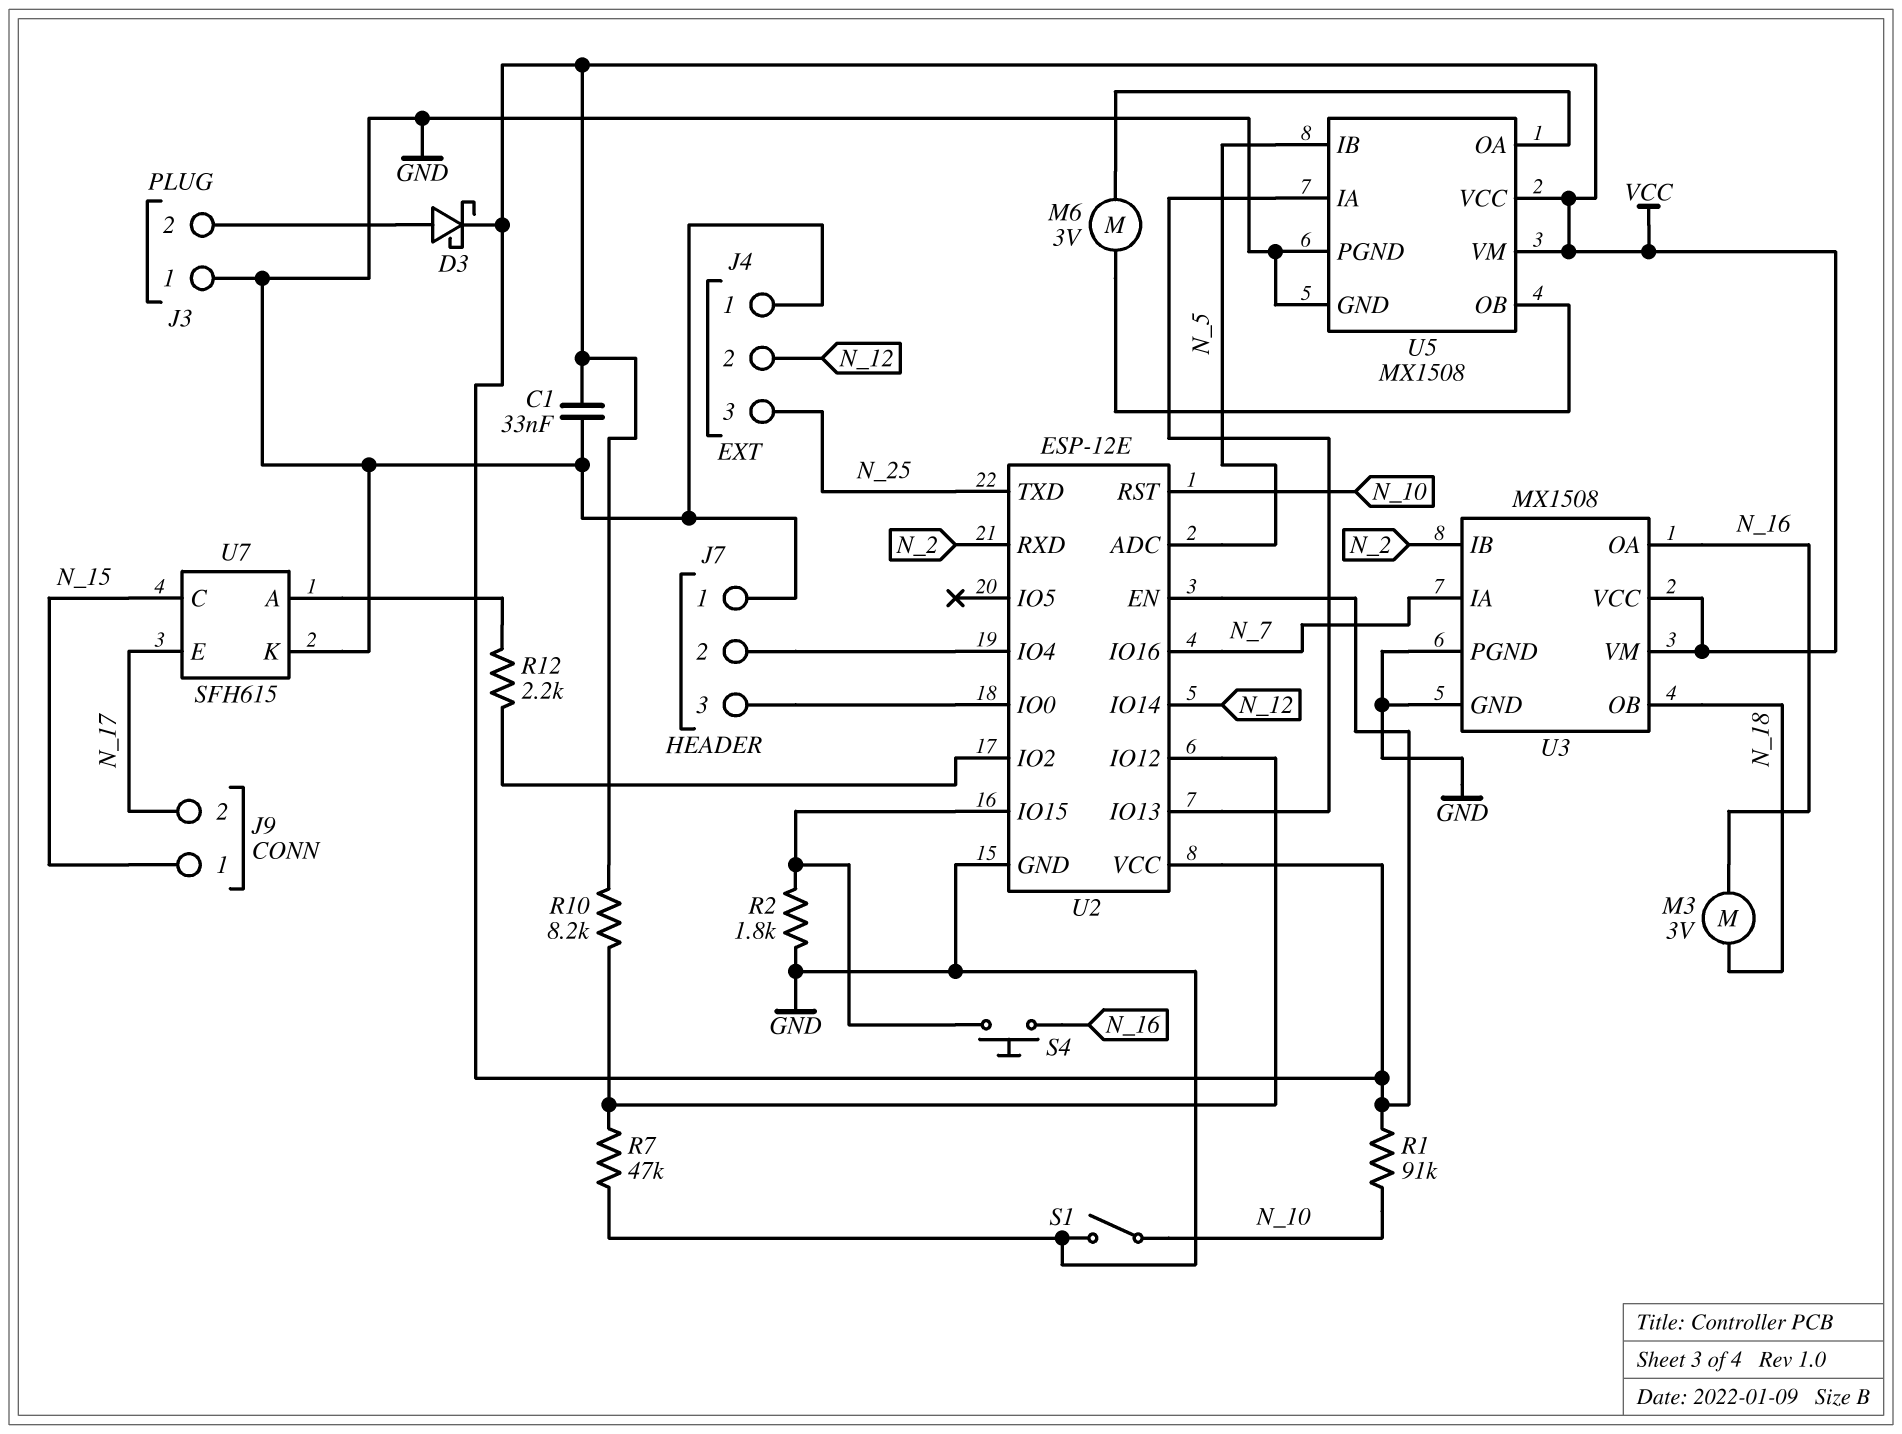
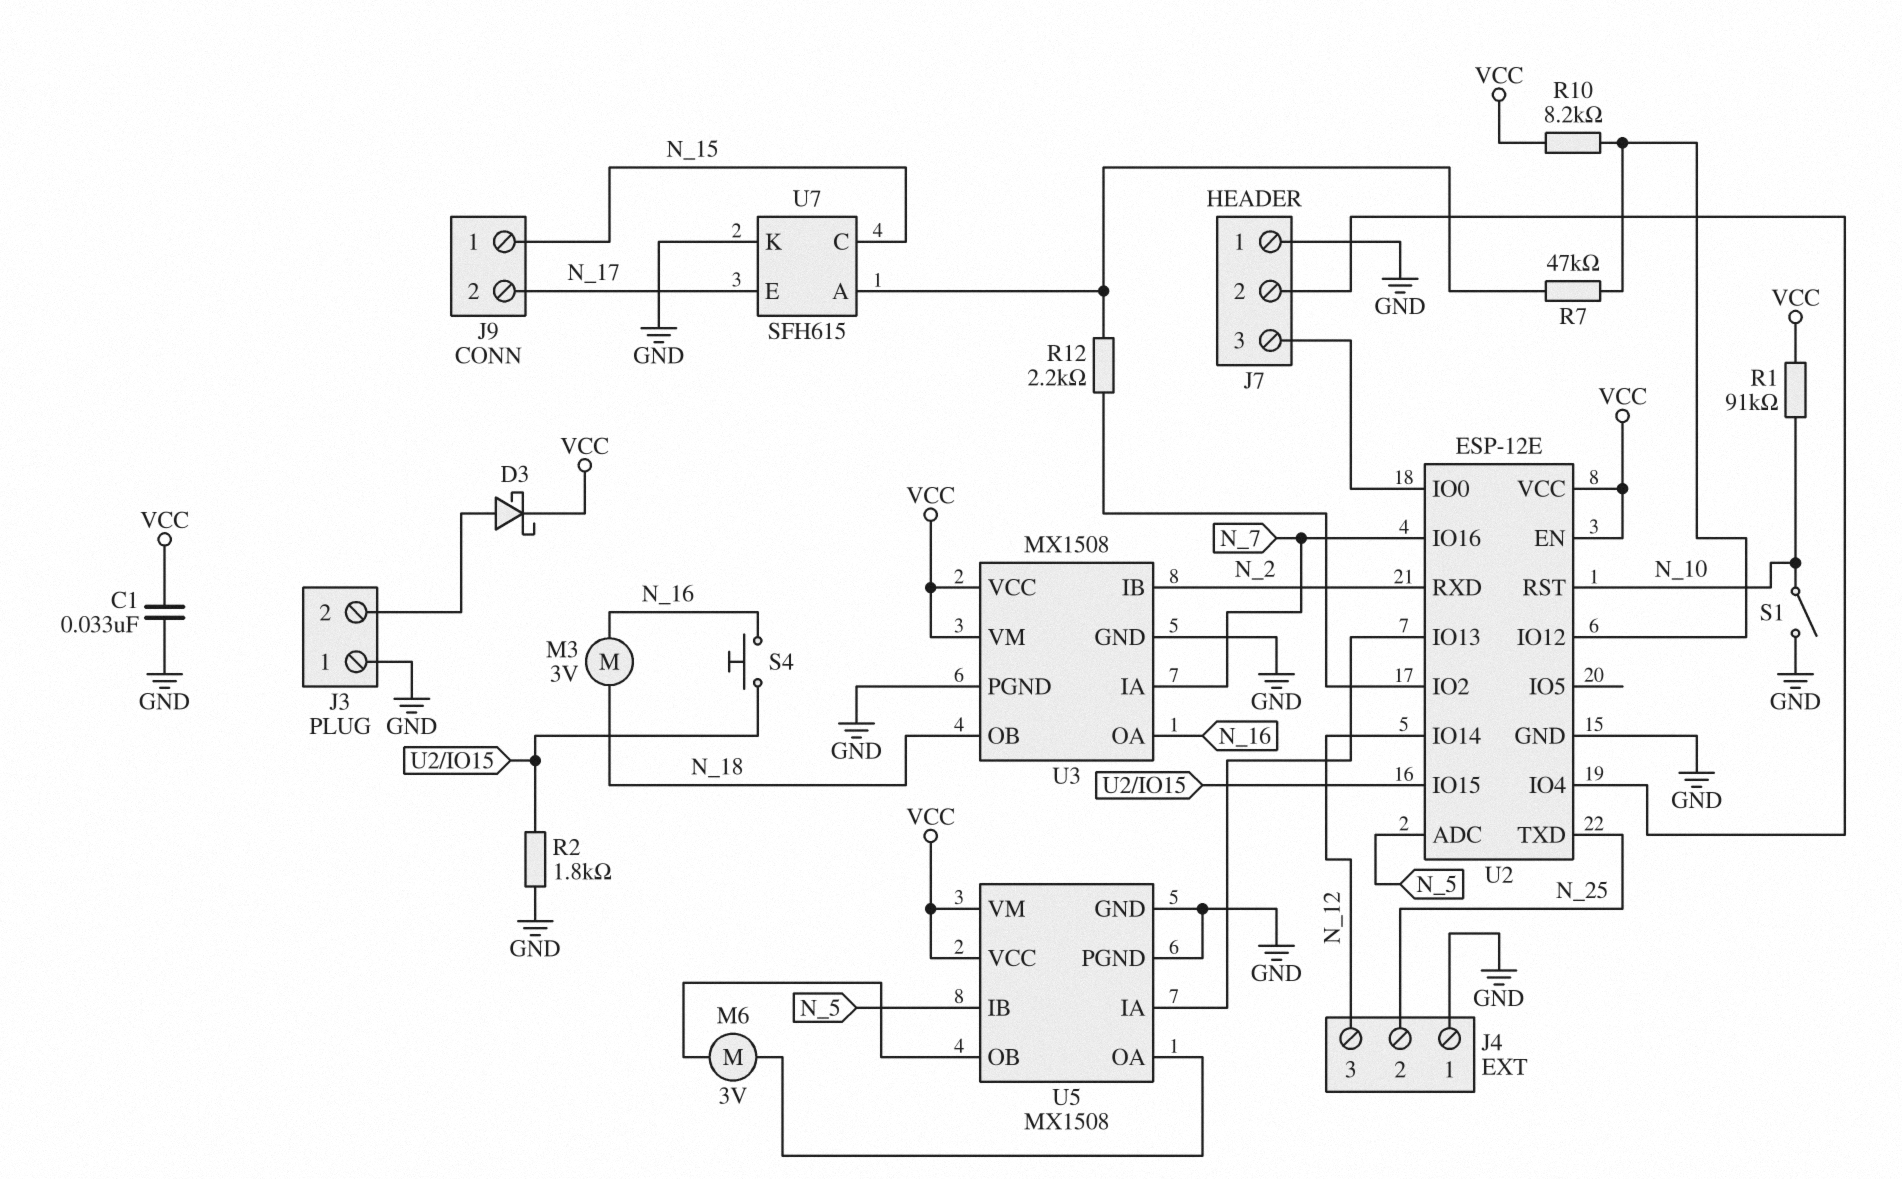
J4 pin 2: N_12 -> N_25
J4 pin 3: N_25 -> N_12
R7: 47k (GND, U2/IO12) -> 47k (U2/IO12, U7/A)

